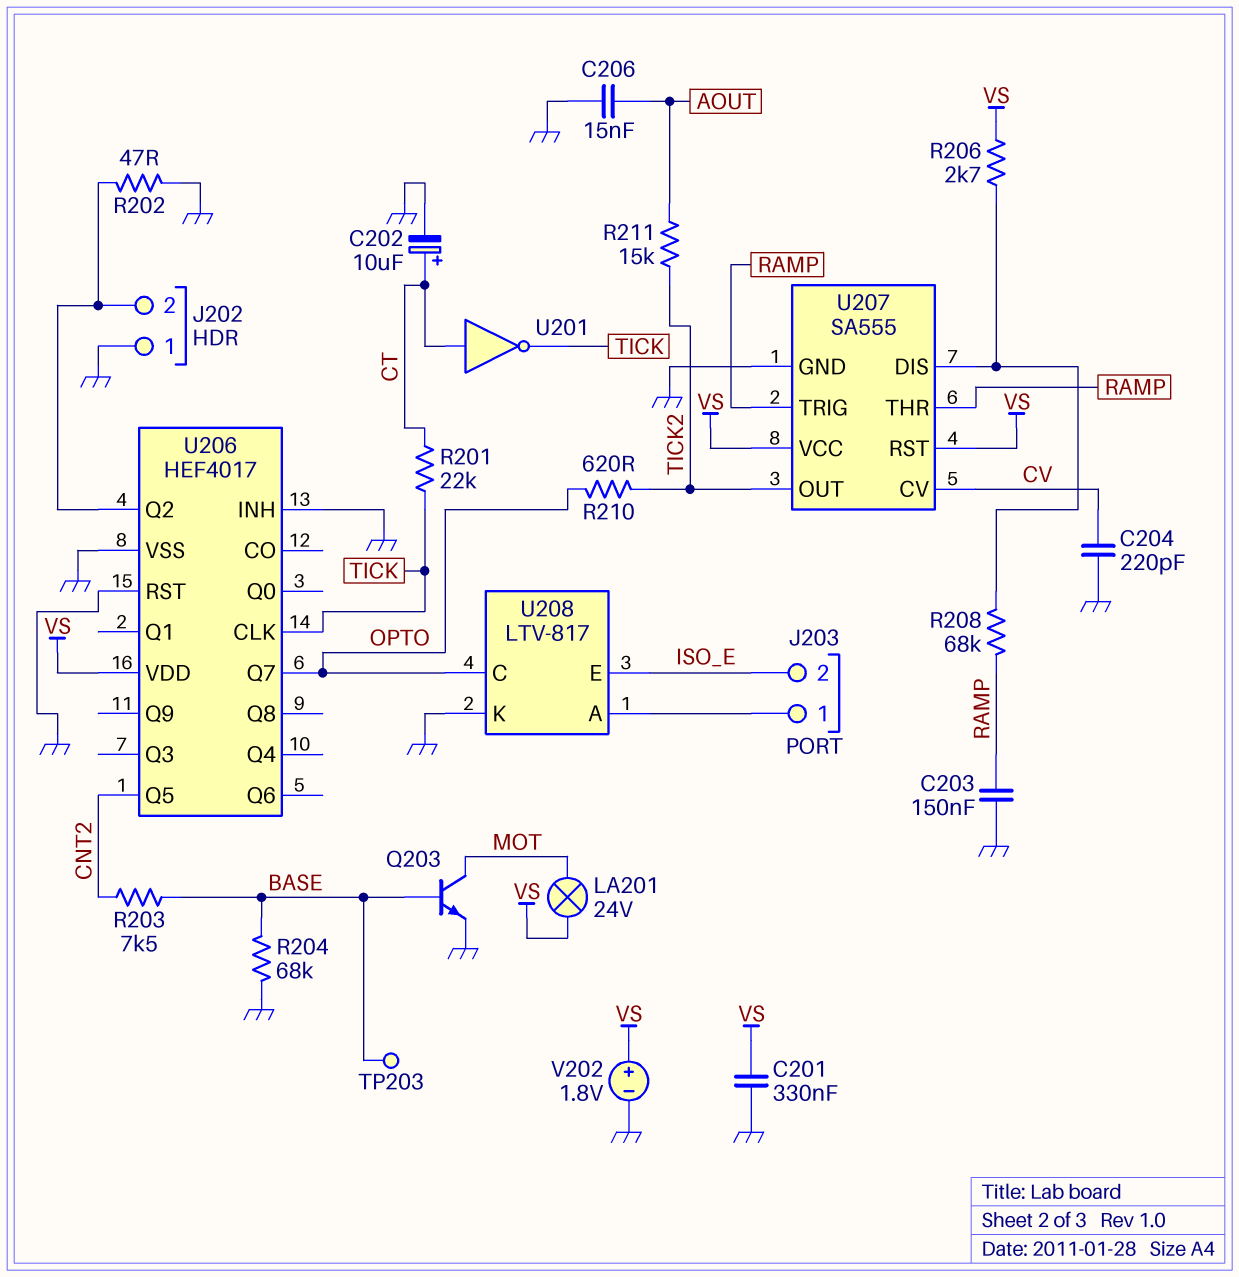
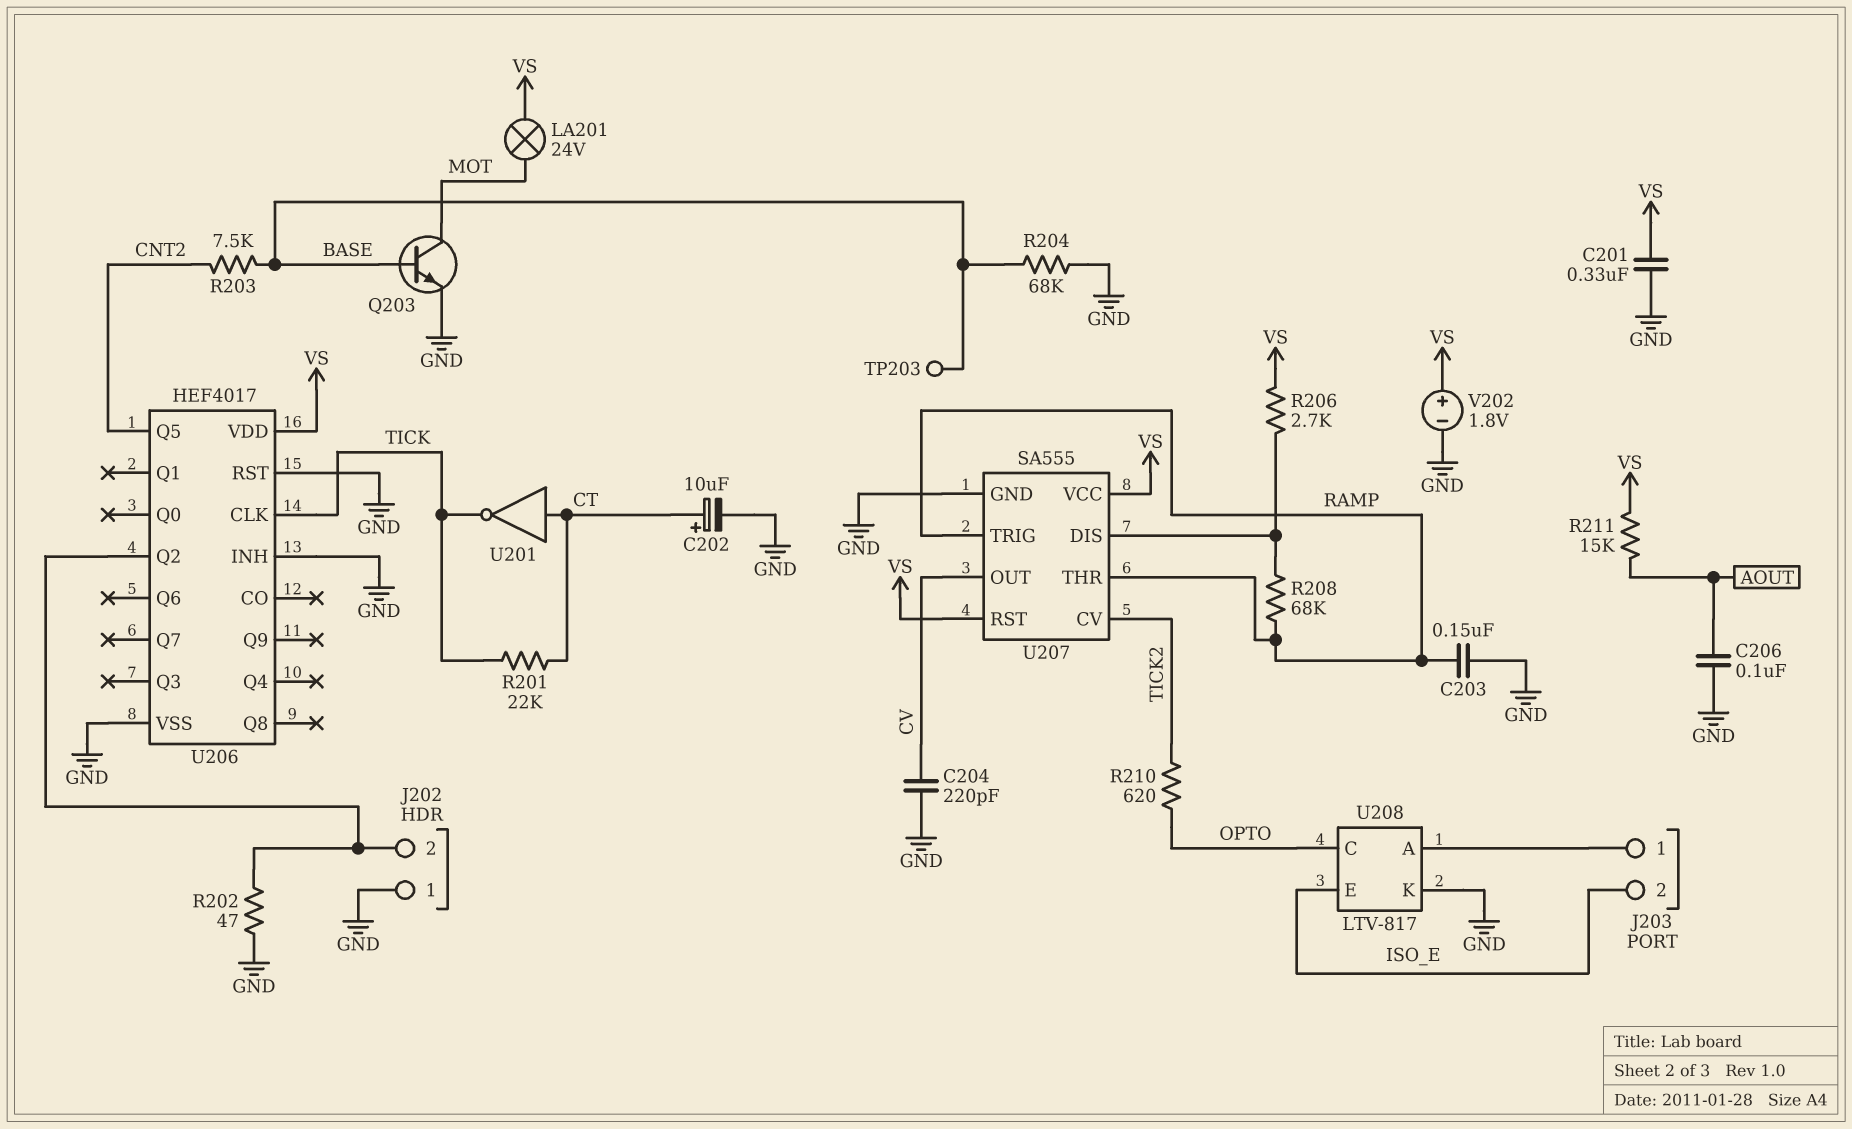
C206: 15nF (AOUT, GND) -> 100nF (AOUT, GND)
R211: 15k (AOUT, TICK2) -> 15k (AOUT, VS)
U206 pin Q7: OPTO -> none
U207 pin CV: CV -> TICK2
U207 pin OUT: TICK2 -> CV

